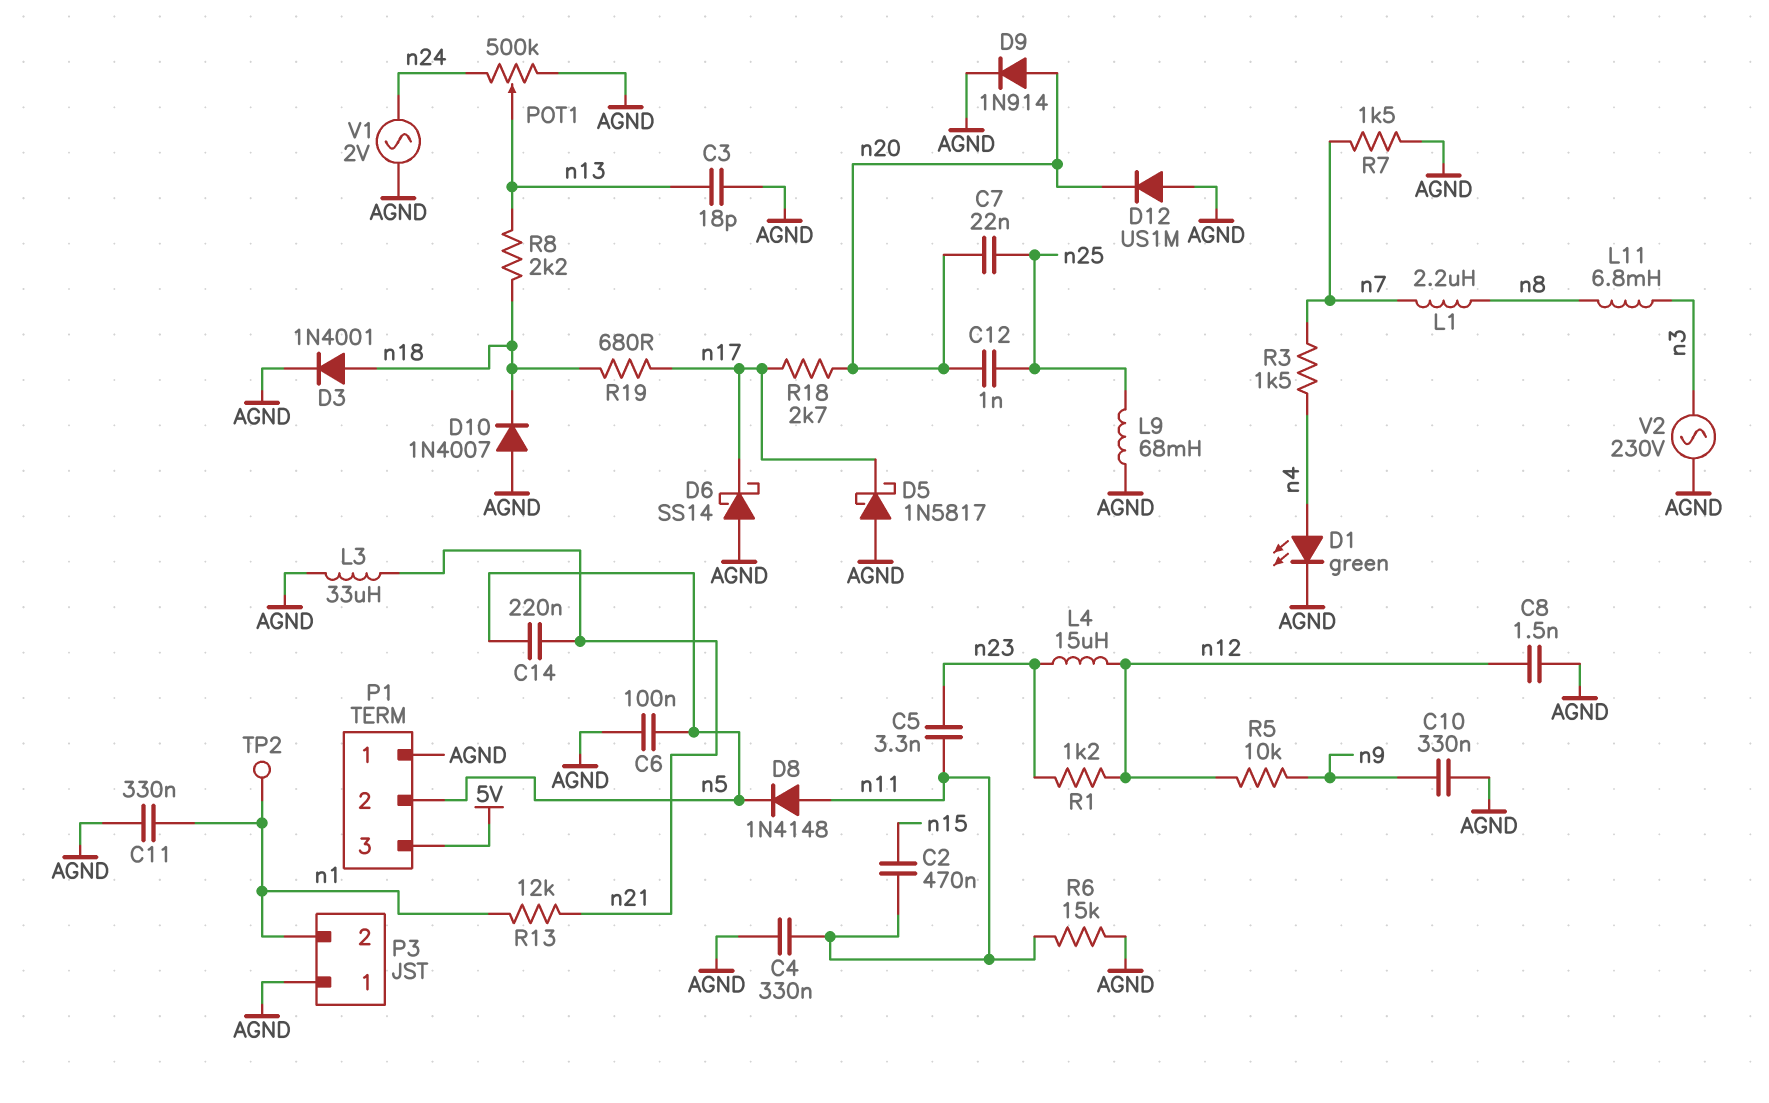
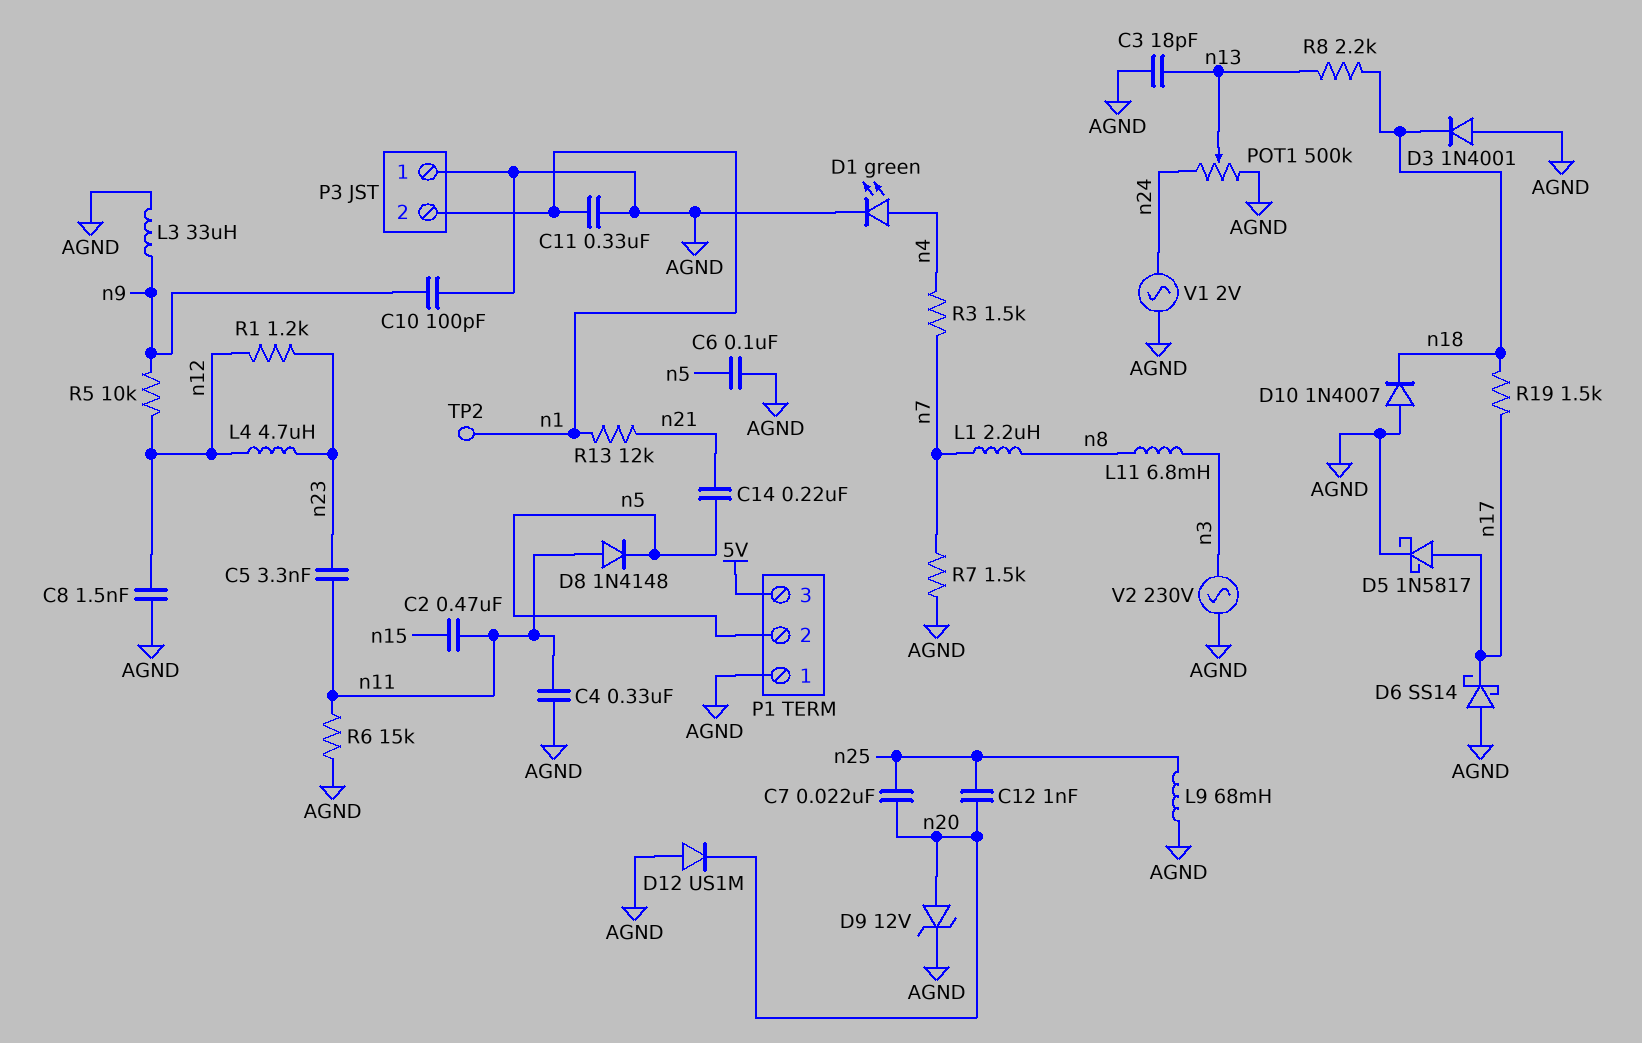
C10: 330nF (AGND, n9) -> 100pF (AGND, n9)
D3: diode 1N4001 (A n18, K AGND) -> diode 1N4001 (A AGND, K n18)
D5: schottky 1N5817 (A AGND, K n17) -> schottky 1N5817 (A n17, K AGND)
D9: diode 1N914 (A n20, K AGND) -> zener 12V (A n20, K AGND)
L3: 33uH (AGND, n21) -> 33uH (AGND, n9)
L4: 15uH (n12, n23) -> 4.7uH (n12, n23)
R18: 2.7k (n17, n20) -> none
R19: 680 (n17, n18) -> 1.5k (n17, n18)

